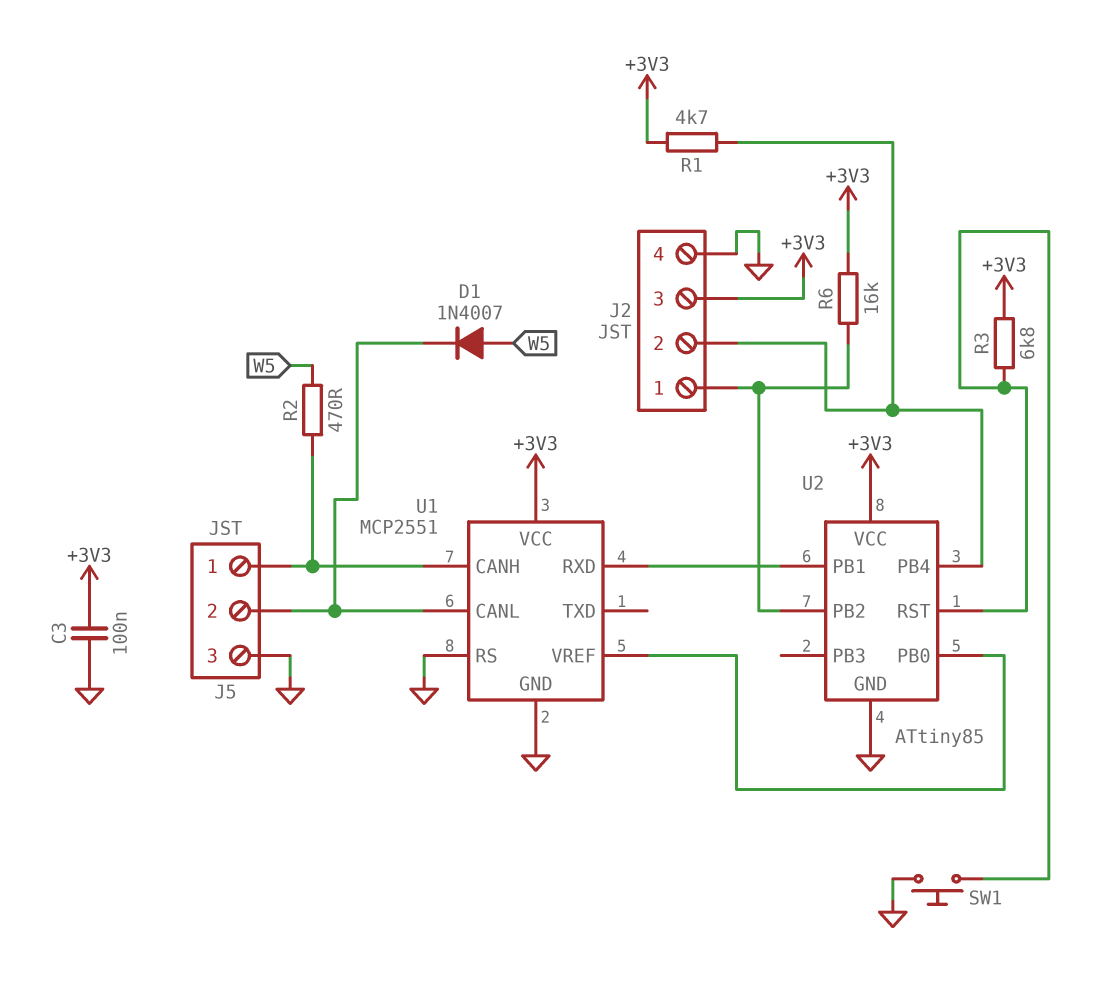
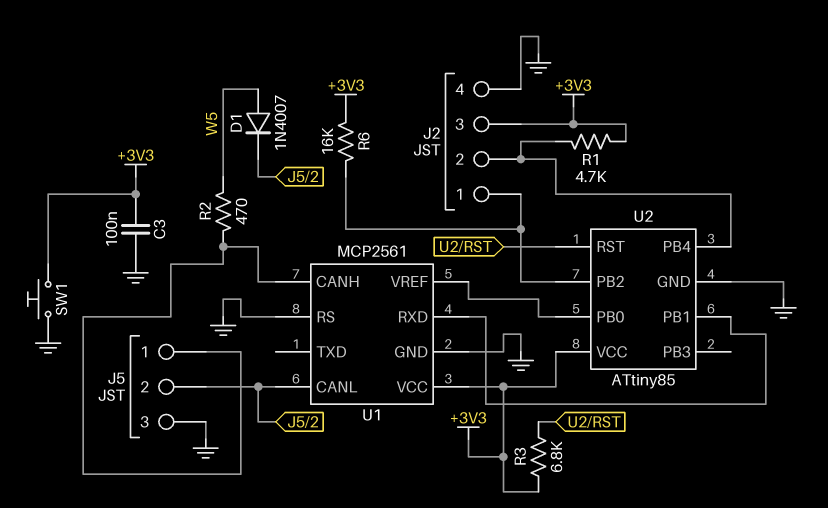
SW1: button (GND, U2/RST) -> button (+3V3, GND)
U1: MCP2551 -> MCP2561

